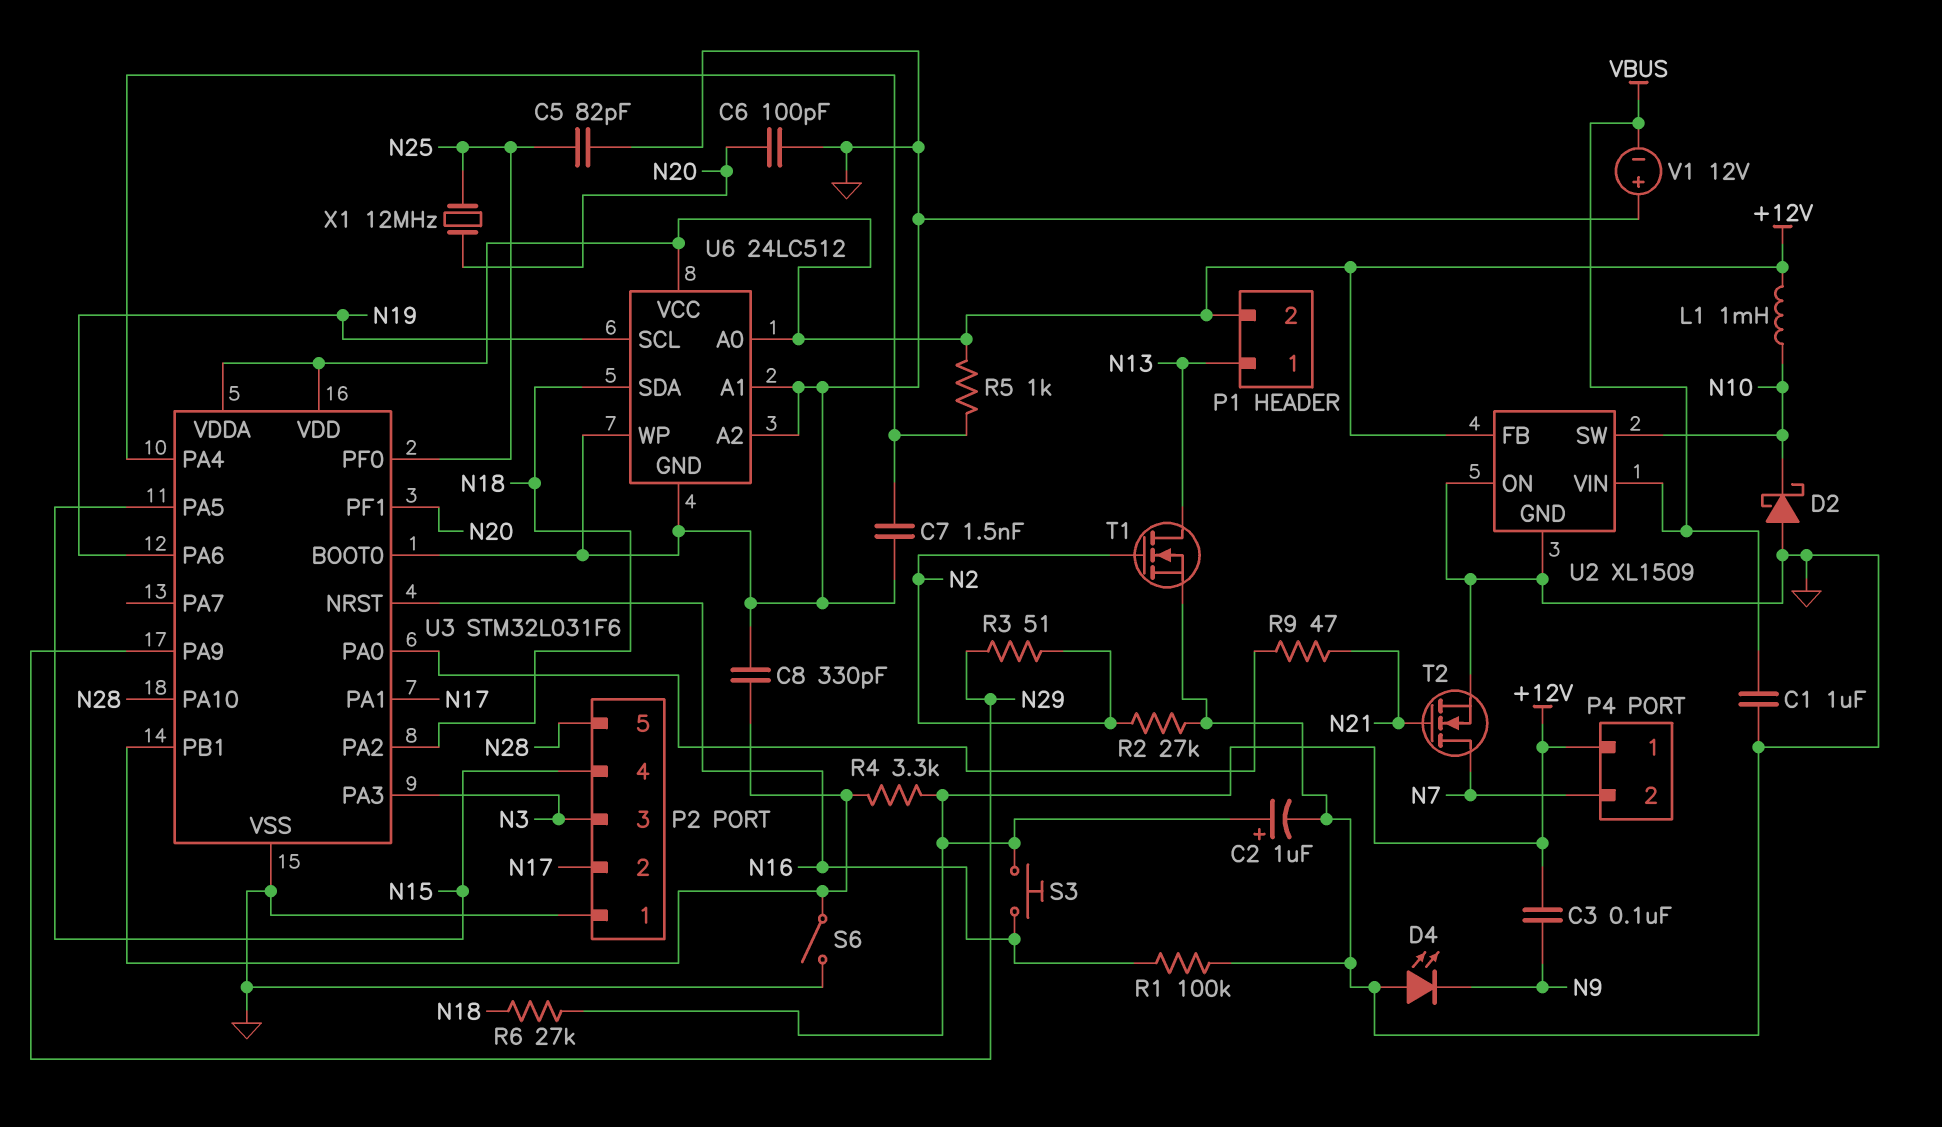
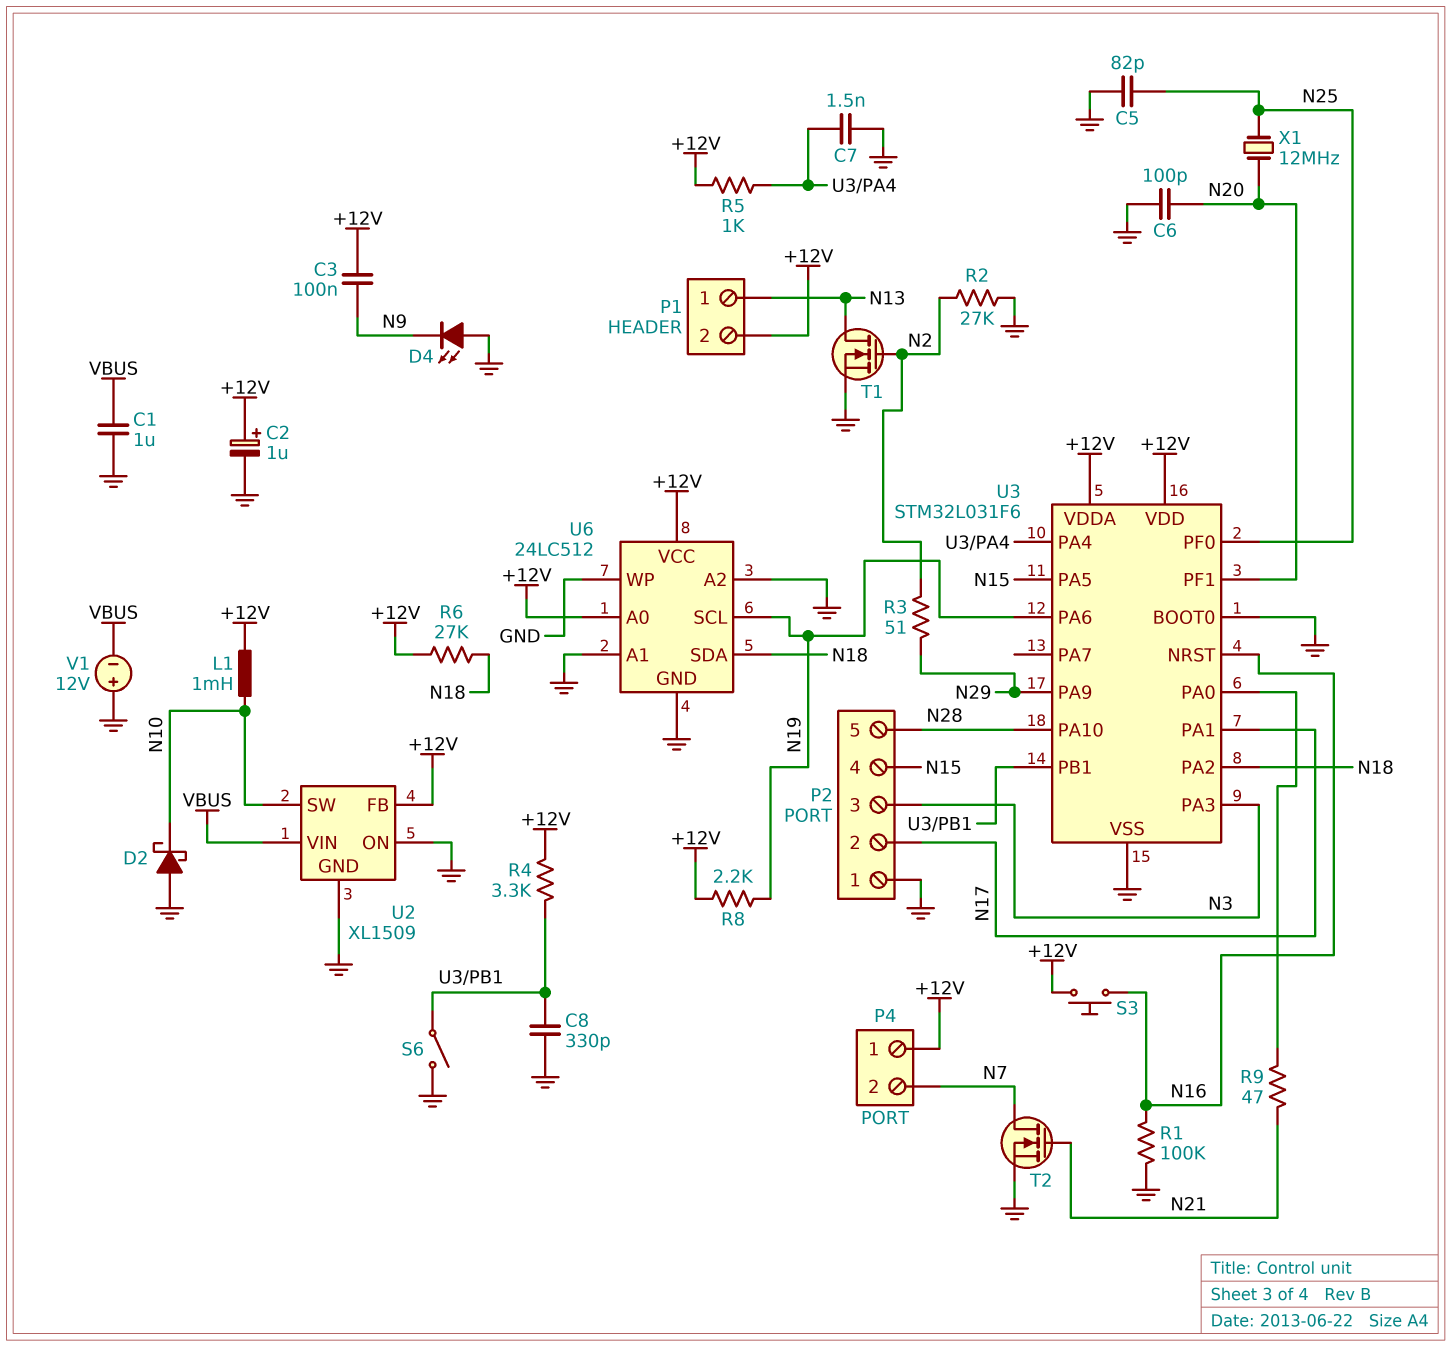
R8: none -> 2.2k (+12V, N19)

